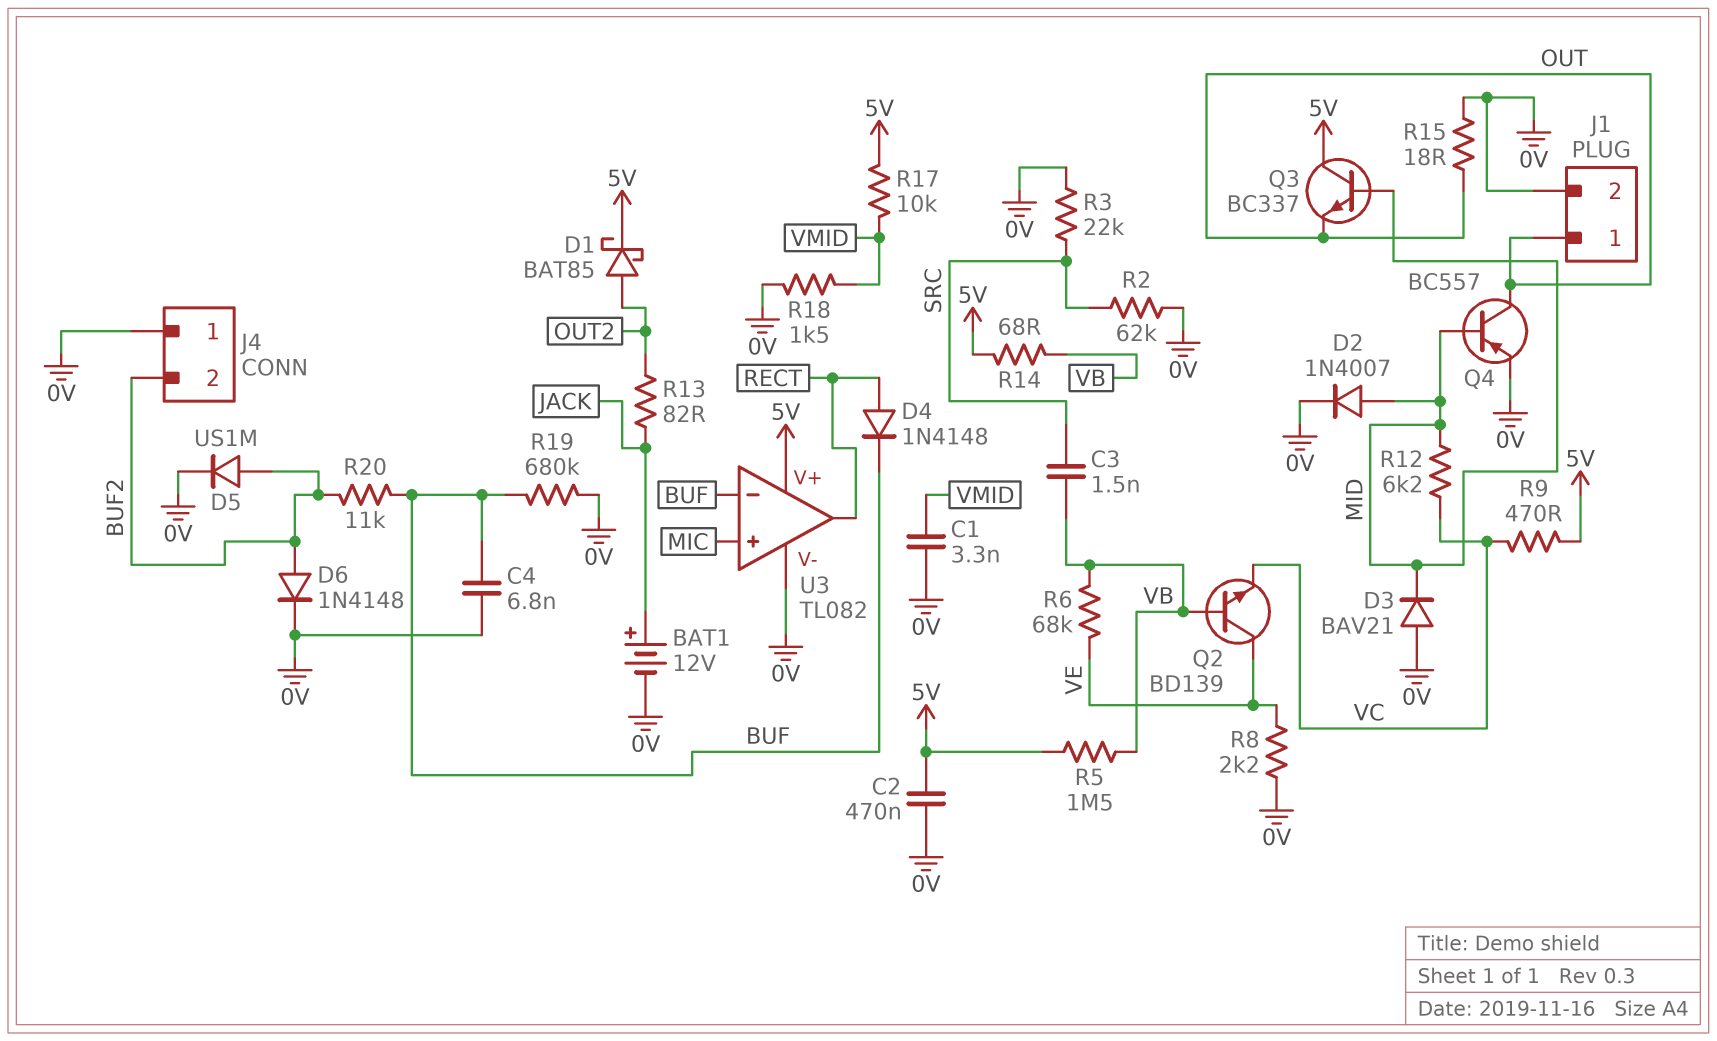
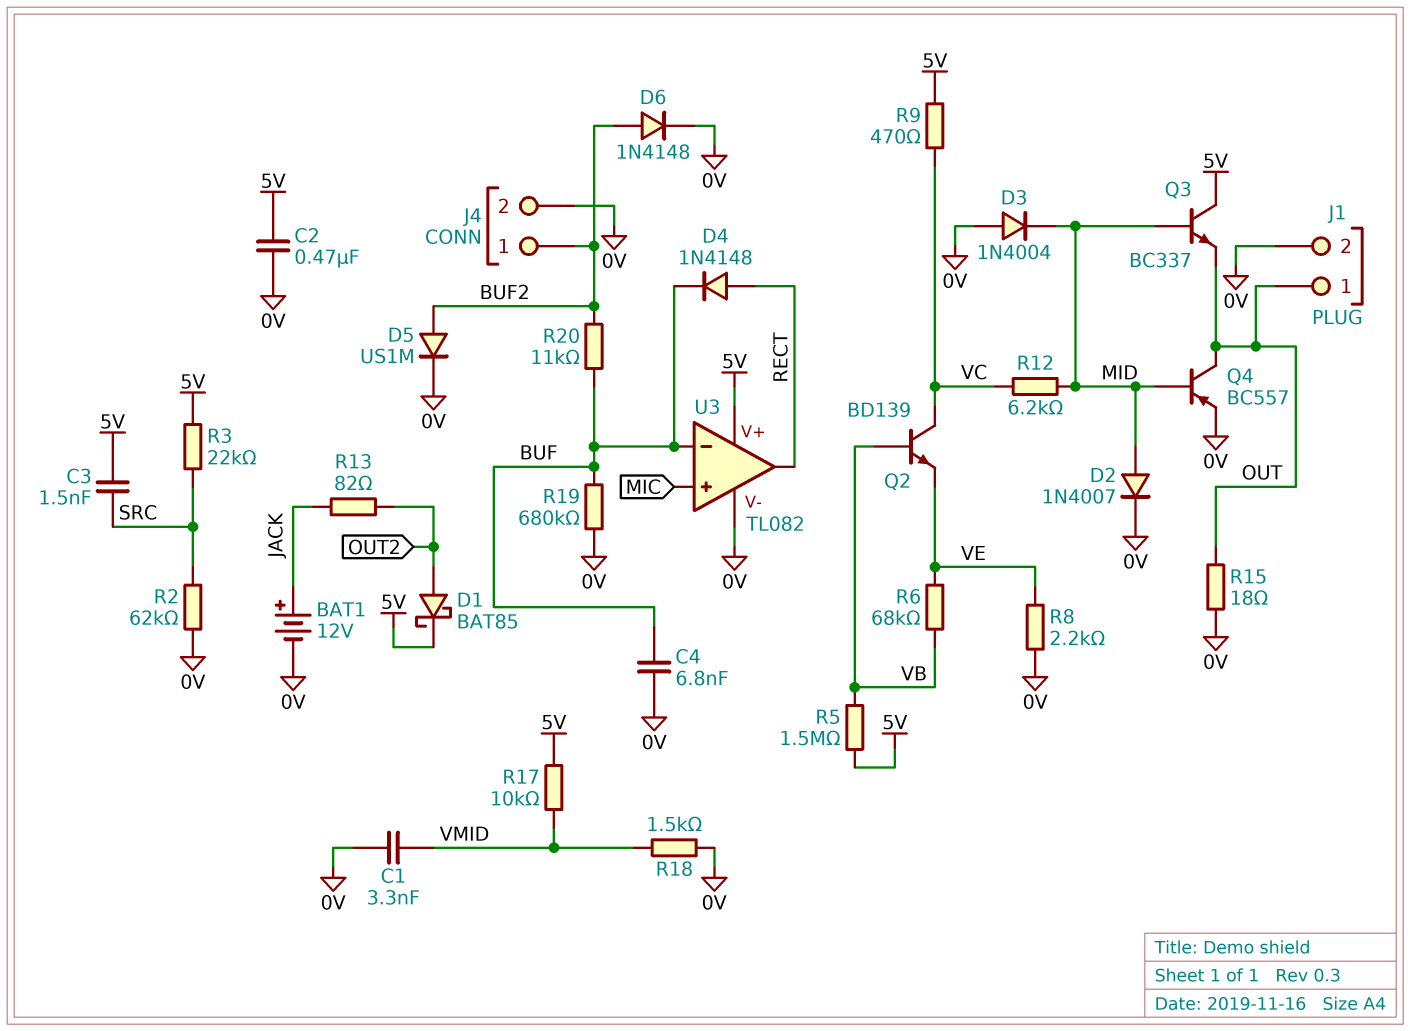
C3: 1.5nF (SRC, VB) -> 1.5nF (5V, SRC)
D3: diode BAV21 (A 0V, K MID) -> diode 1N4004 (A 0V, K MID)
J4 pin 1: 0V -> BUF2
J4 pin 2: BUF2 -> 0V
Q2: NPN BD139 (B VB, C VE, E VC) -> NPN BD139 (B VB, C VC, E VE)
R3: 22k (0V, SRC) -> 22k (5V, SRC)
R14: 68 (5V, VB) -> none

